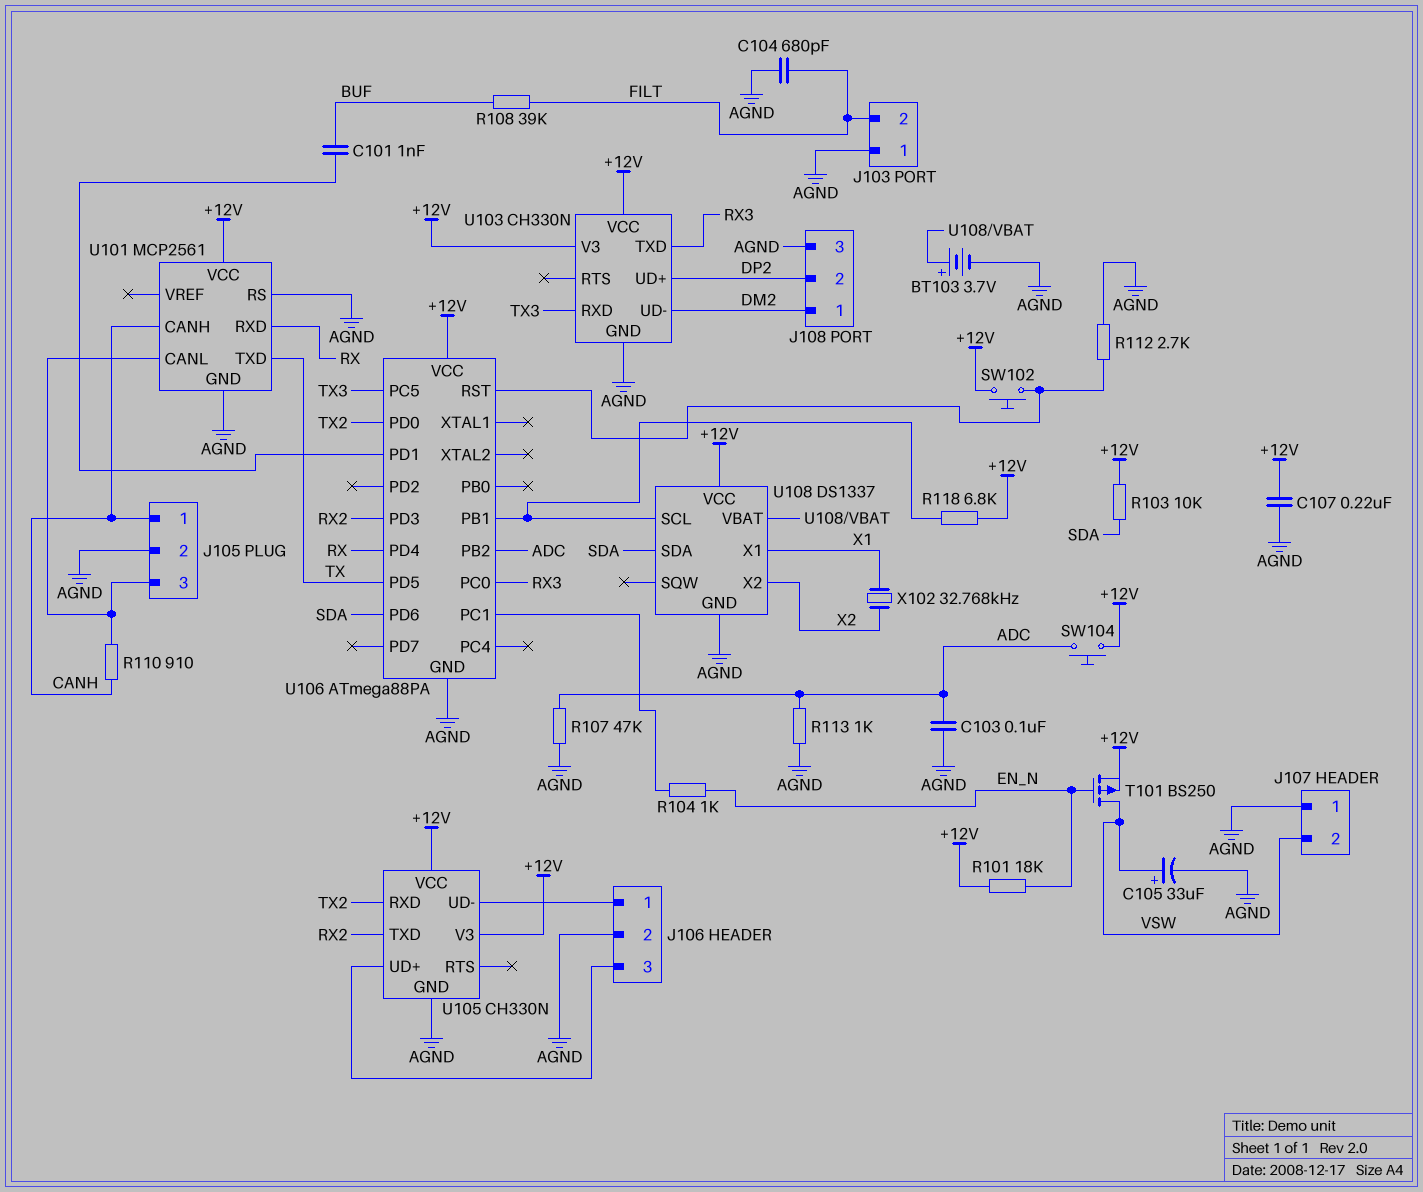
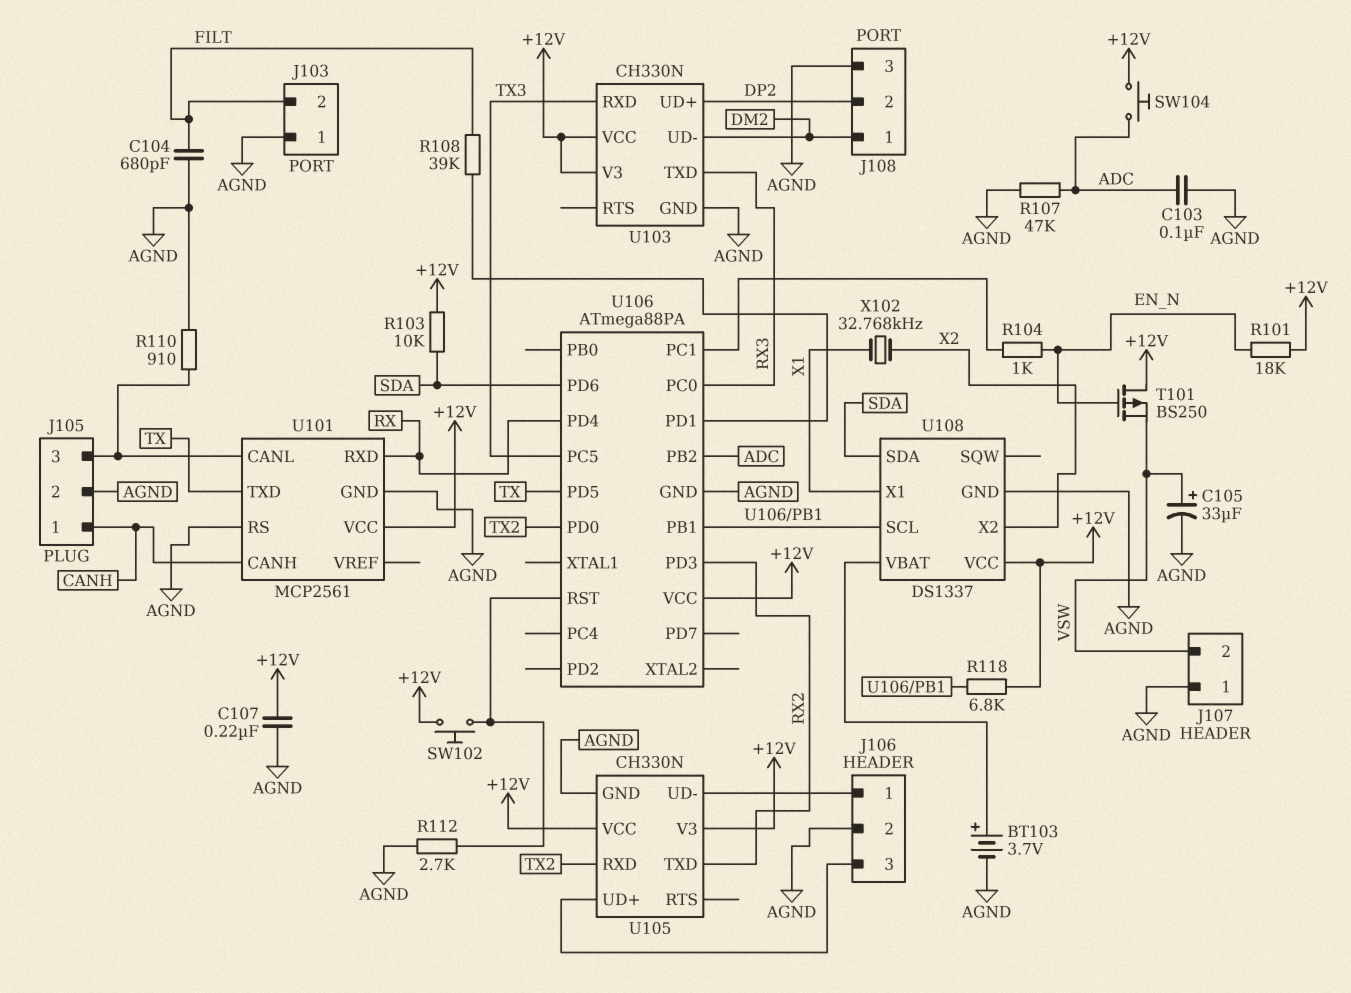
C101: 1nF (BUF, U106/PD1) -> none
R108: 39k (BUF, FILT) -> 39k (FILT, U106/PD1)
R110: 910 (CANH, J105/3) -> 910 (AGND, J105/3)
R113: 1k (ADC, AGND) -> none
T101: PMOS BS250 (G EN_N, D VSW, S +12V) -> PMOS BS250 (G EN_N, D +12V, S VSW)

